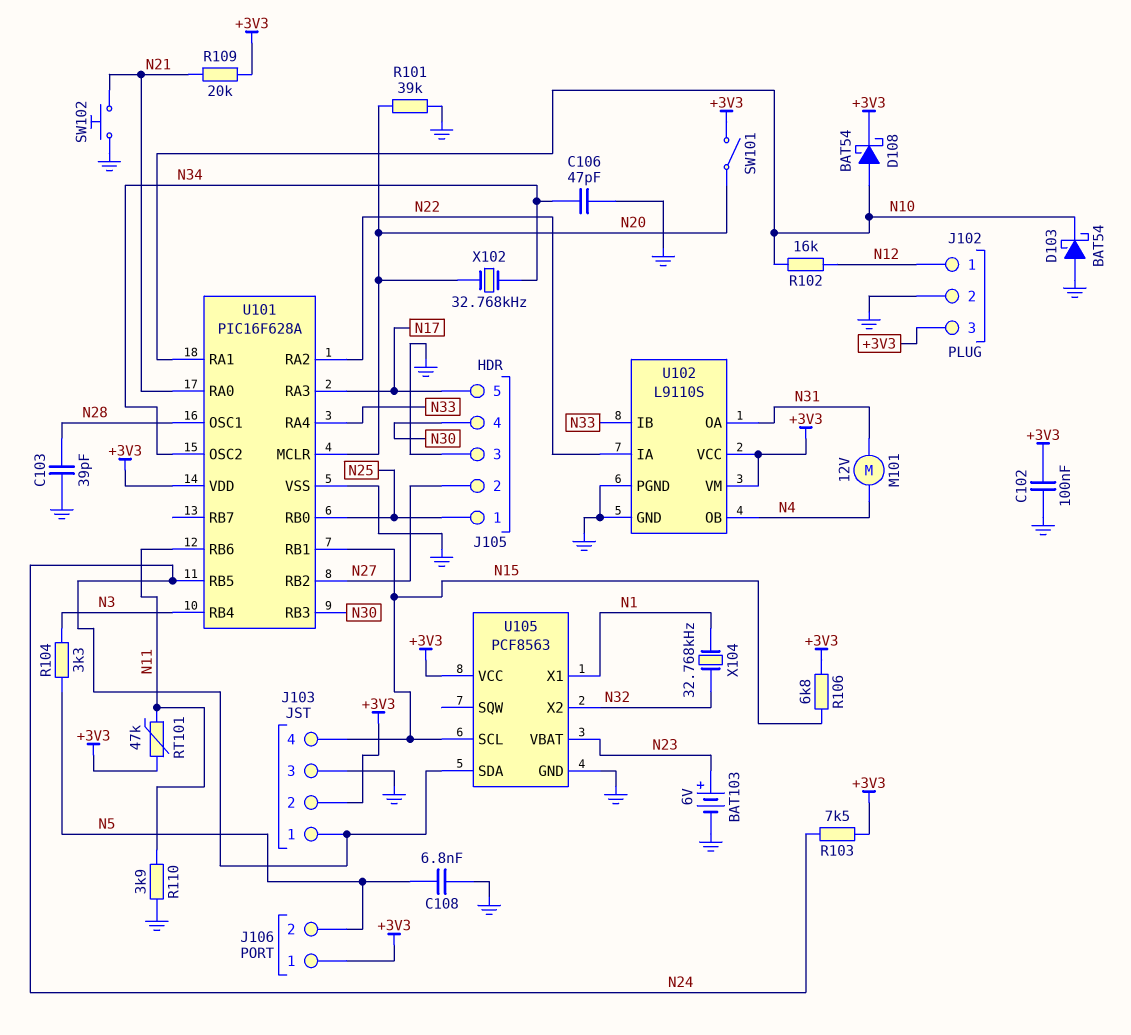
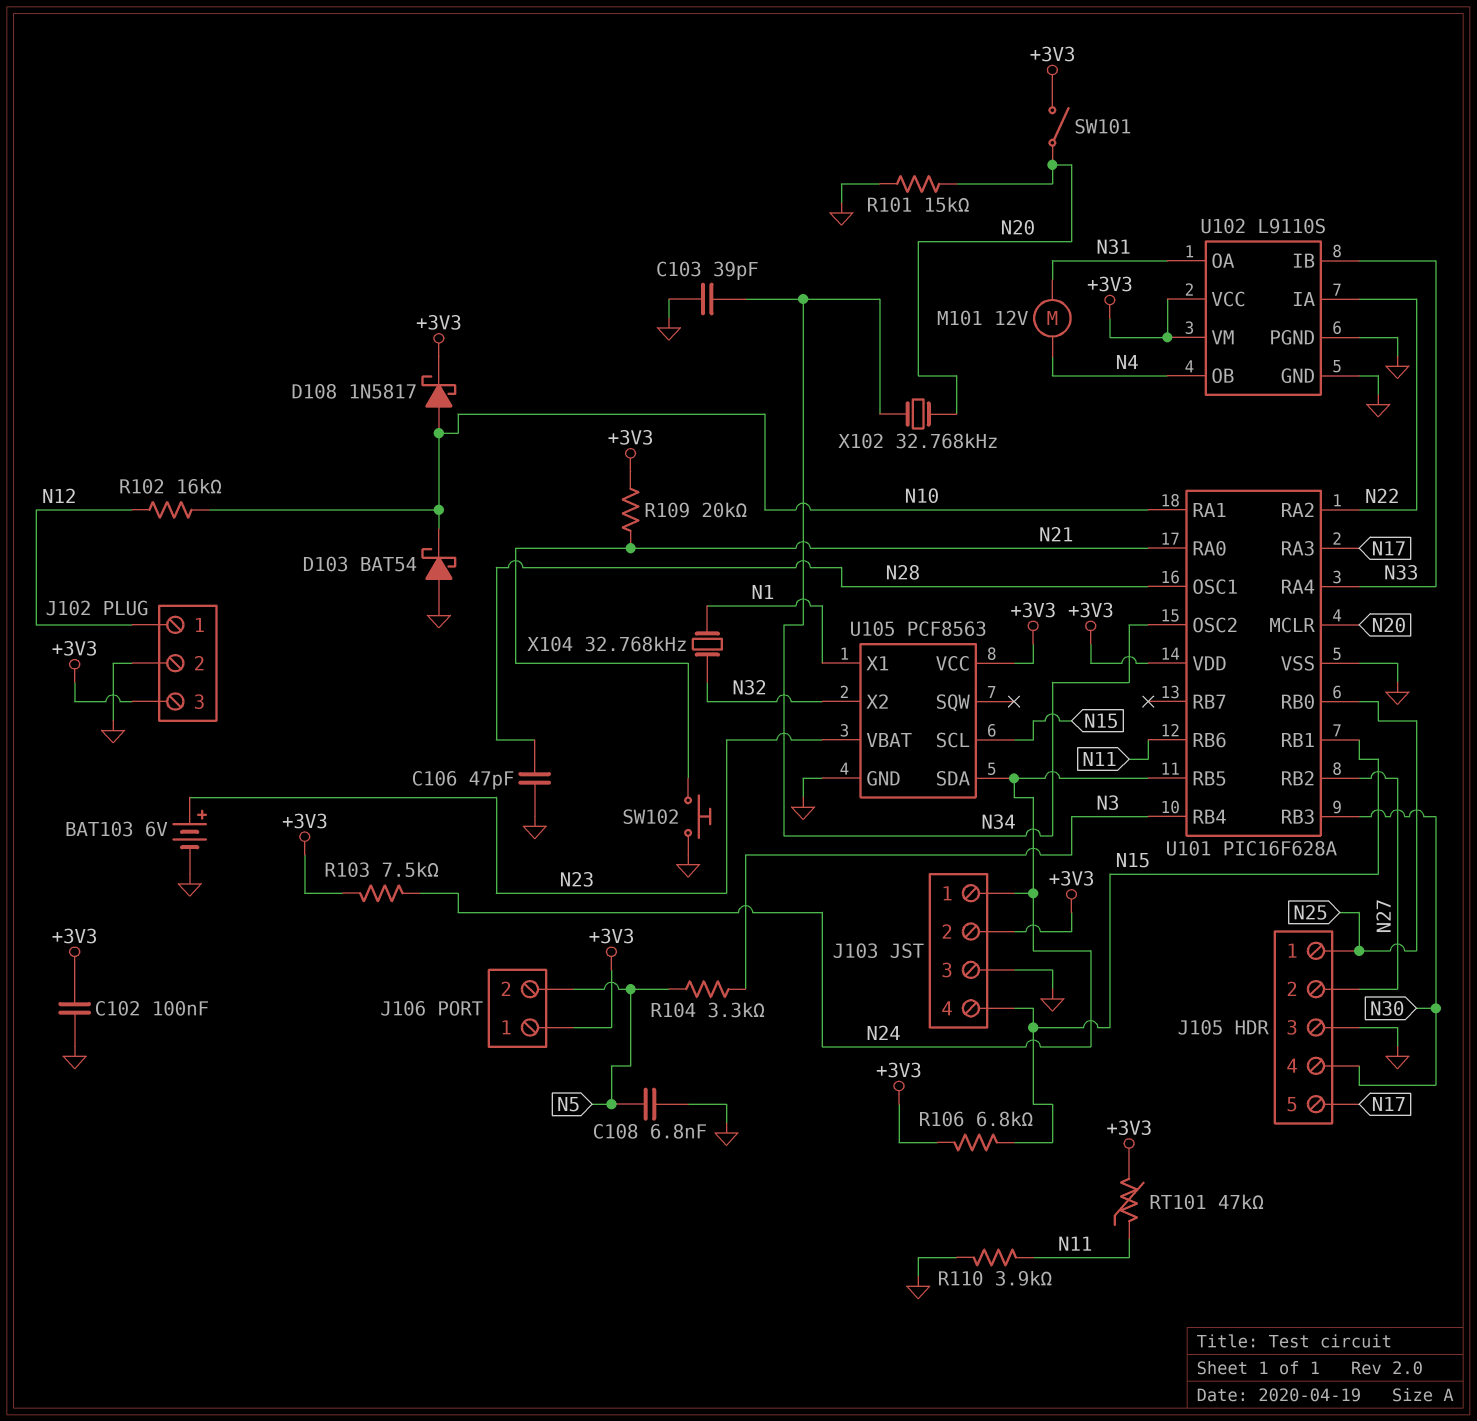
C103: 39pF (GND, N28) -> 39pF (GND, N34)
C106: 47pF (GND, N34) -> 47pF (GND, N28)
D108: schottky BAT54 (A N10, K +3V3) -> schottky 1N5817 (A N10, K +3V3)
R101: 39k (GND, N20) -> 15k (GND, N20)

